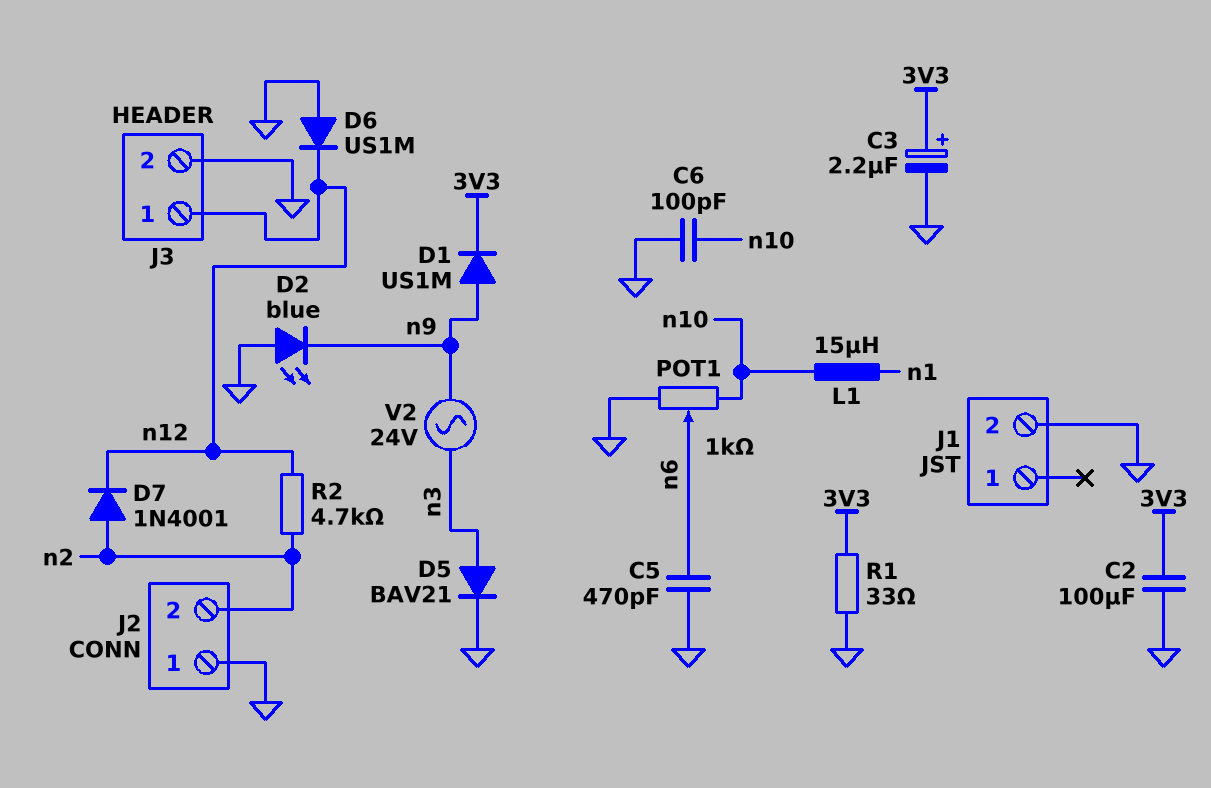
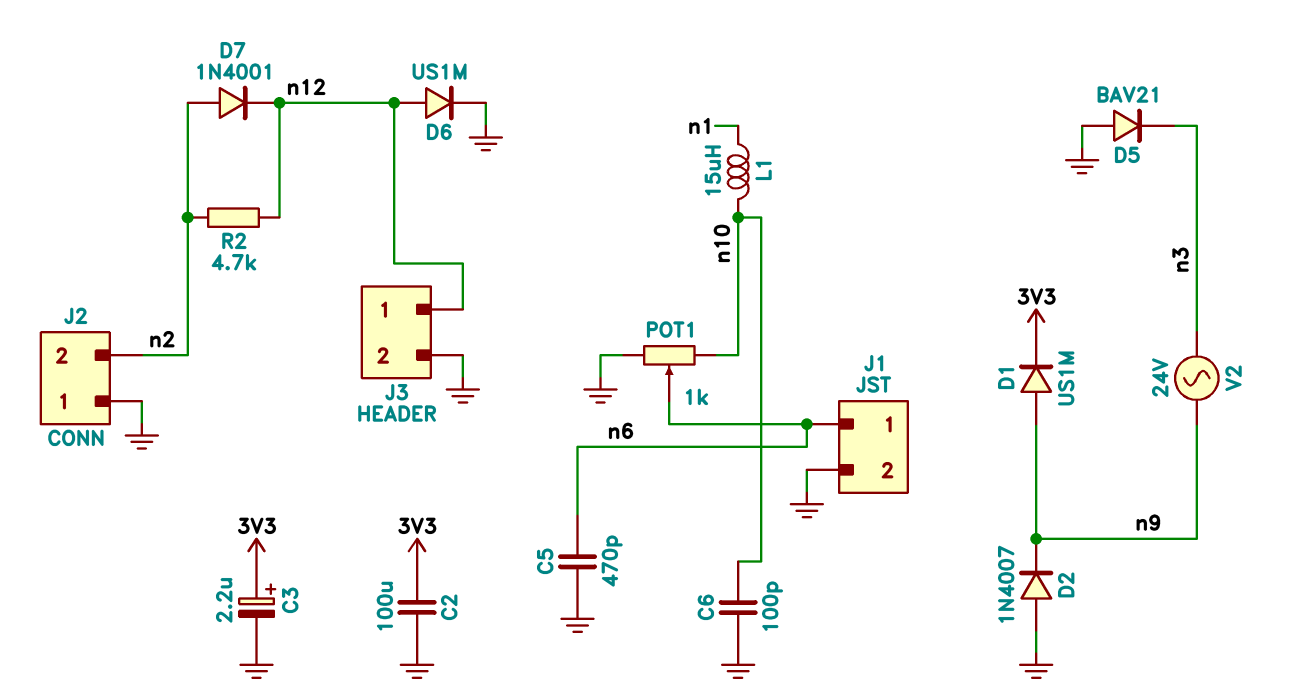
D2: LED blue (A GND, K n9) -> diode 1N4007 (A GND, K n9)
D5: diode BAV21 (A n3, K GND) -> diode BAV21 (A GND, K n3)
D6: diode US1M (A GND, K n12) -> diode US1M (A n12, K GND)
J1 pin 1: none -> n6
R1: 33 (3V3, GND) -> none

